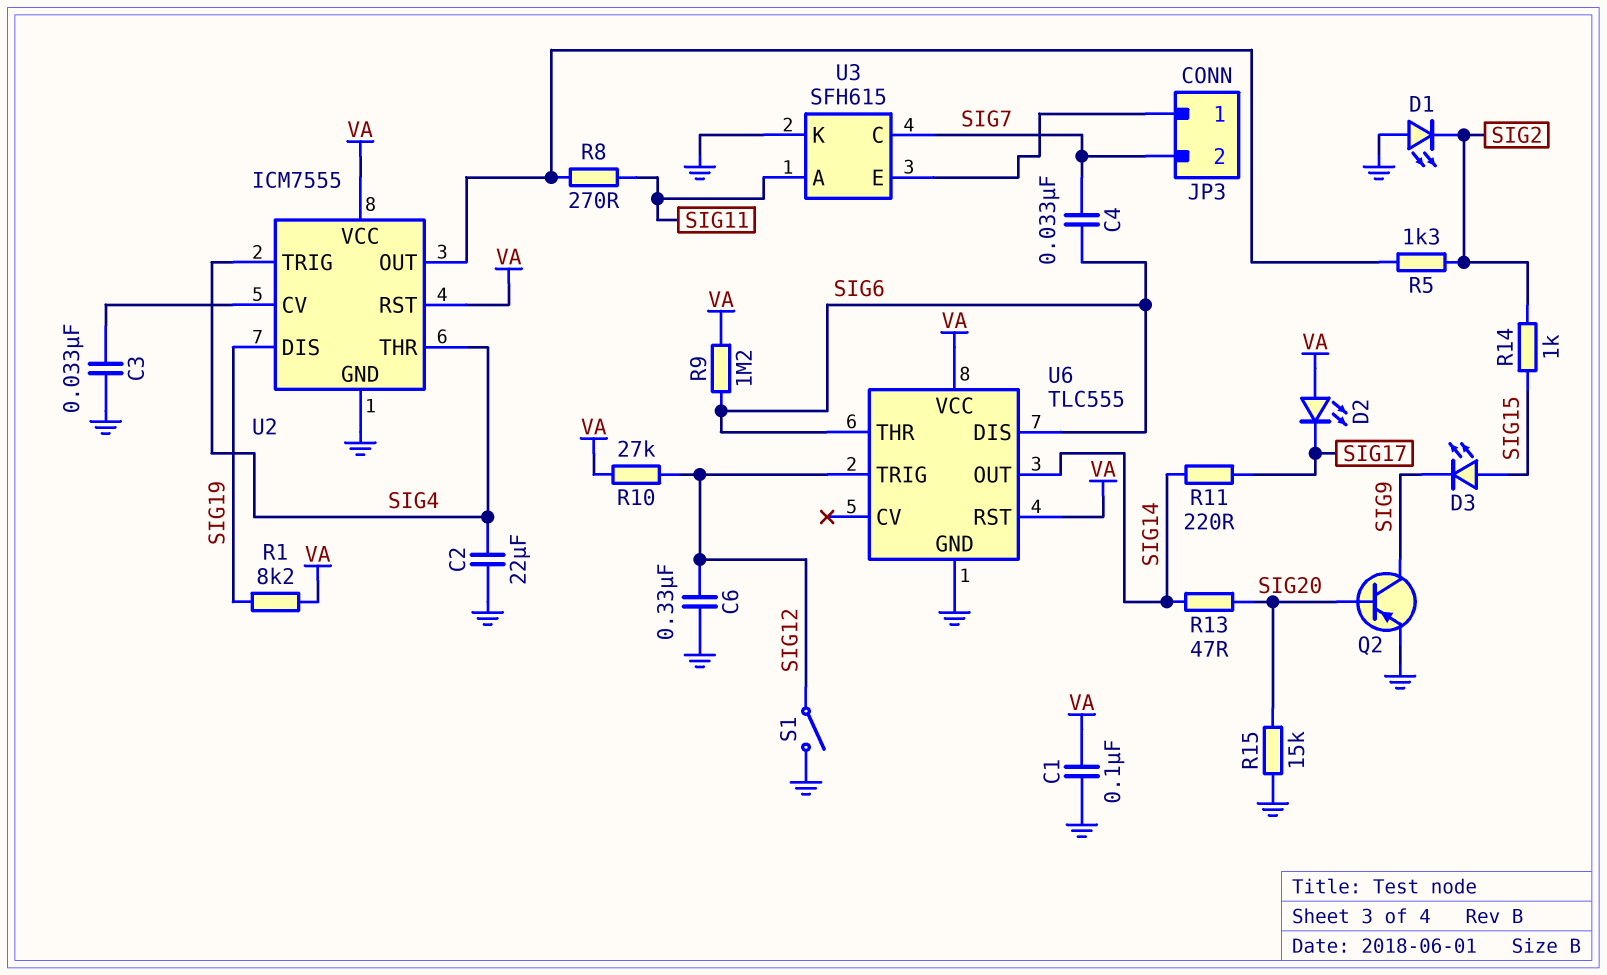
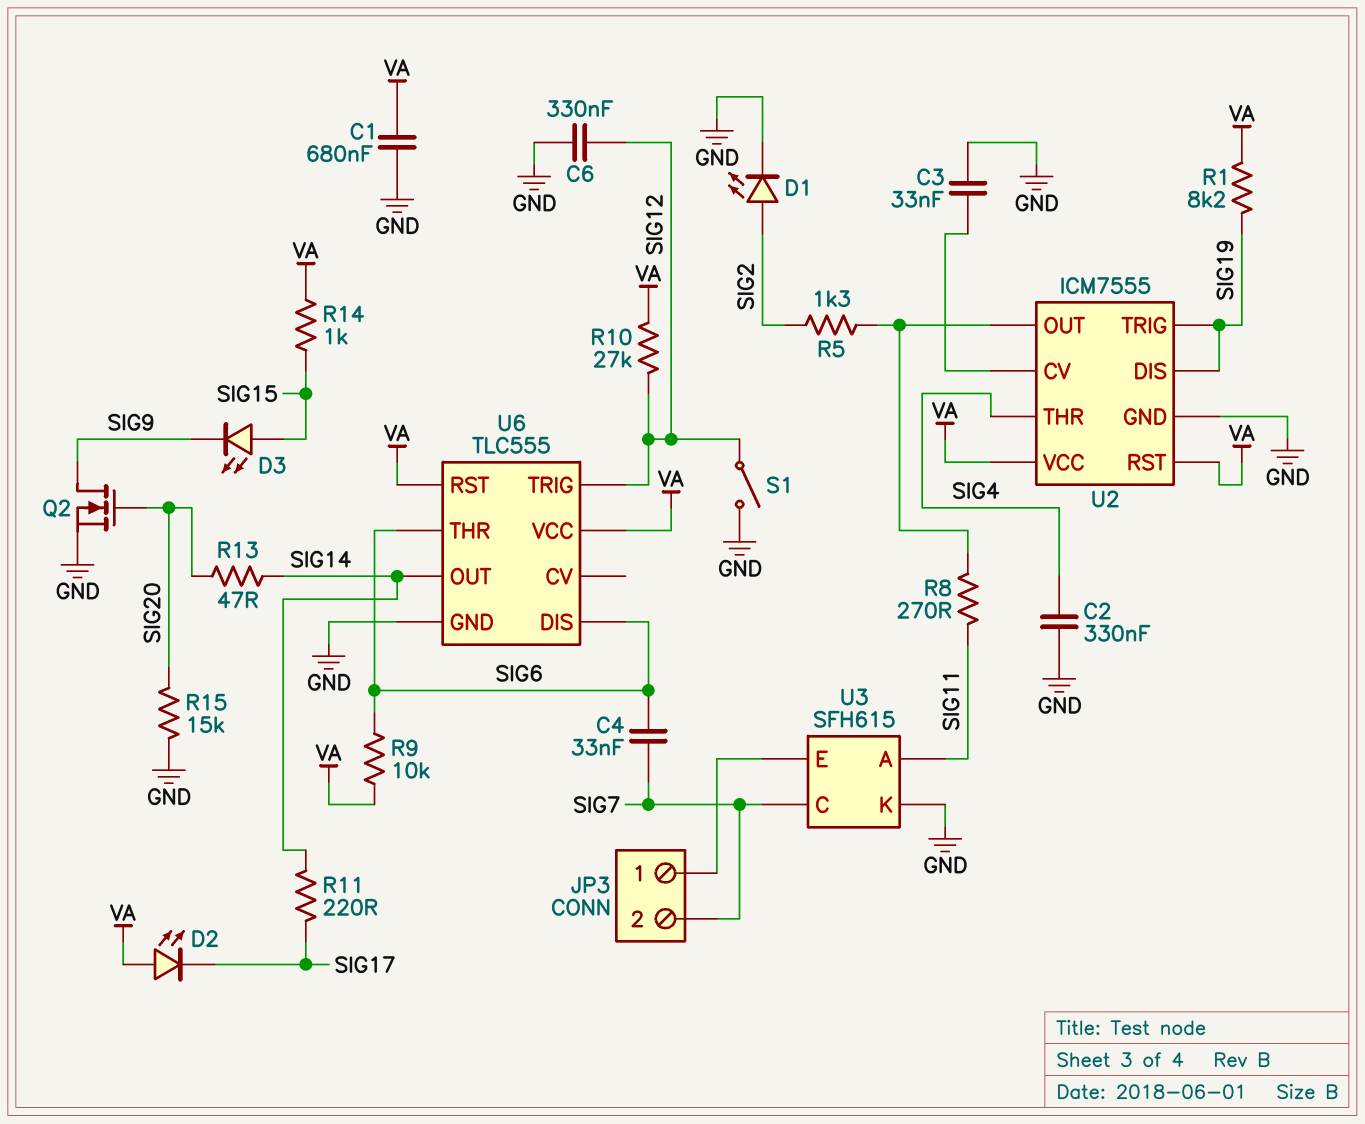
C1: 100nF (GND, VA) -> 680nF (GND, VA)
C2: 22uF (GND, SIG4) -> 330nF (GND, SIG4)
D1: LED (A GND, K SIG2) -> LED (A SIG2, K GND)
Q2: PNP (B SIG20, C SIG9, E GND) -> NMOS (G SIG20, D SIG9, S GND)
R9: 1.2M (SIG6, VA) -> 10k (SIG6, VA)
R14: 1k (SIG2, SIG15) -> 1k (SIG15, VA)
U2 pin TRIG: SIG4 -> SIG19

